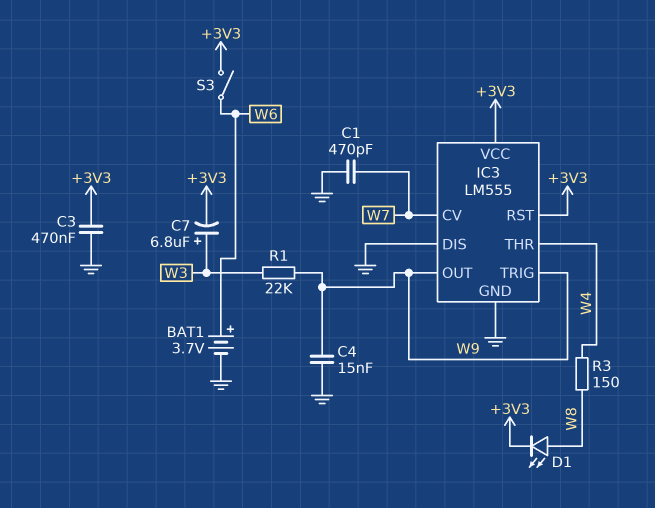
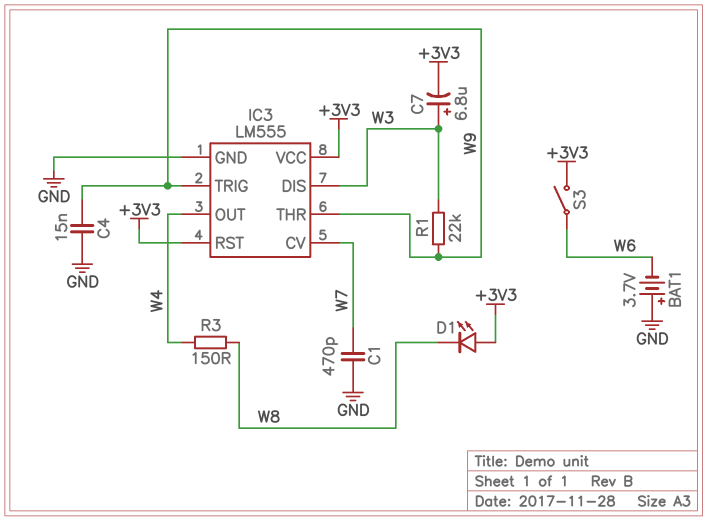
BAT1: 3.7V (plus W6, minus GND) -> 3.7V (plus GND, minus W6)
C3: 470nF (+3V3, GND) -> none
D1: LED (A W8, K +3V3) -> LED (A +3V3, K W8)
IC3 pin DIS: GND -> W3
IC3 pin OUT: W9 -> W4
IC3 pin THR: W4 -> W9

